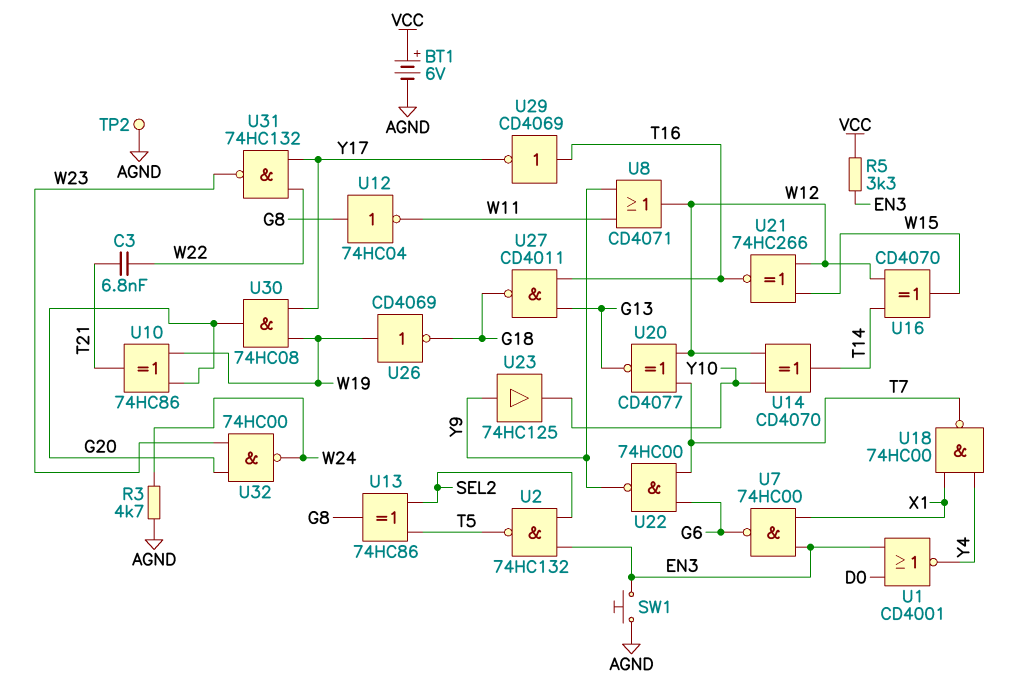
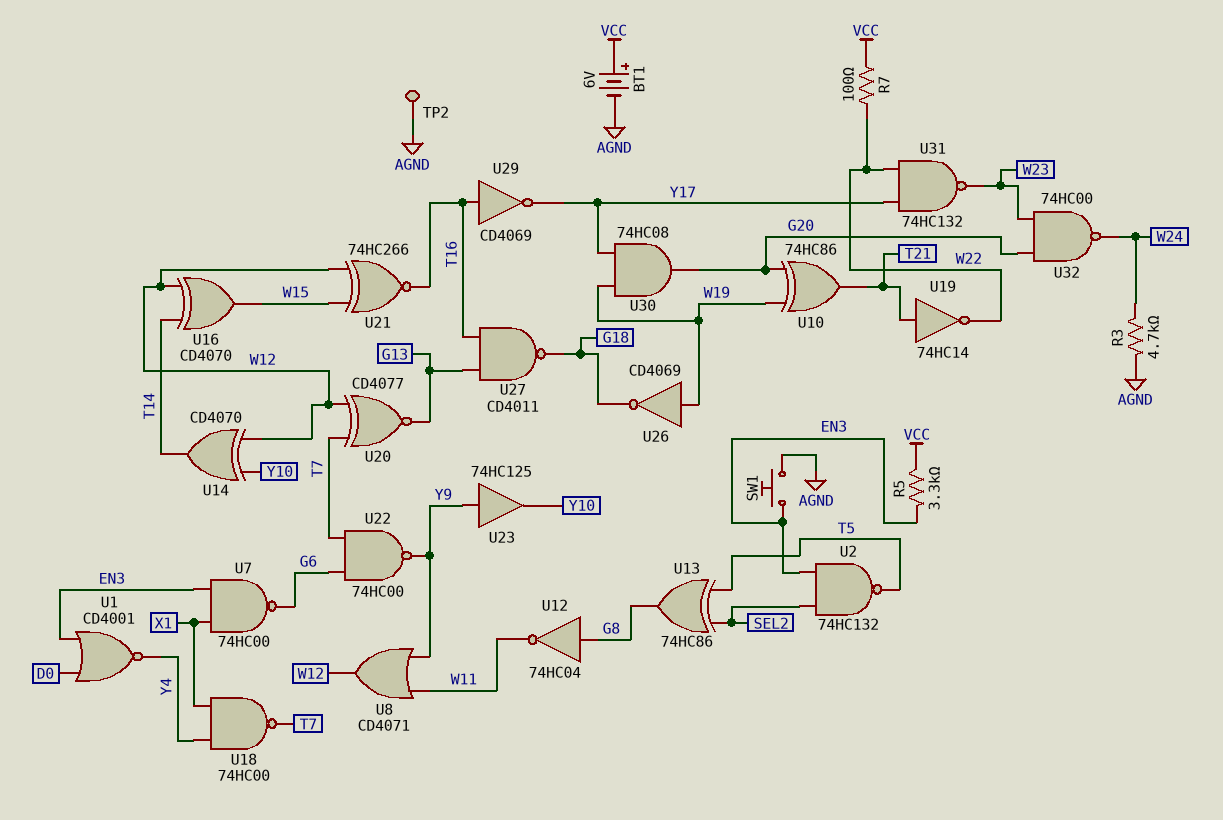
C3: 6.8nF (T21, W22) -> none
R7: none -> 100 (VCC, W22)
U19: none -> NOT 74HC14 (in T21, out W22)

